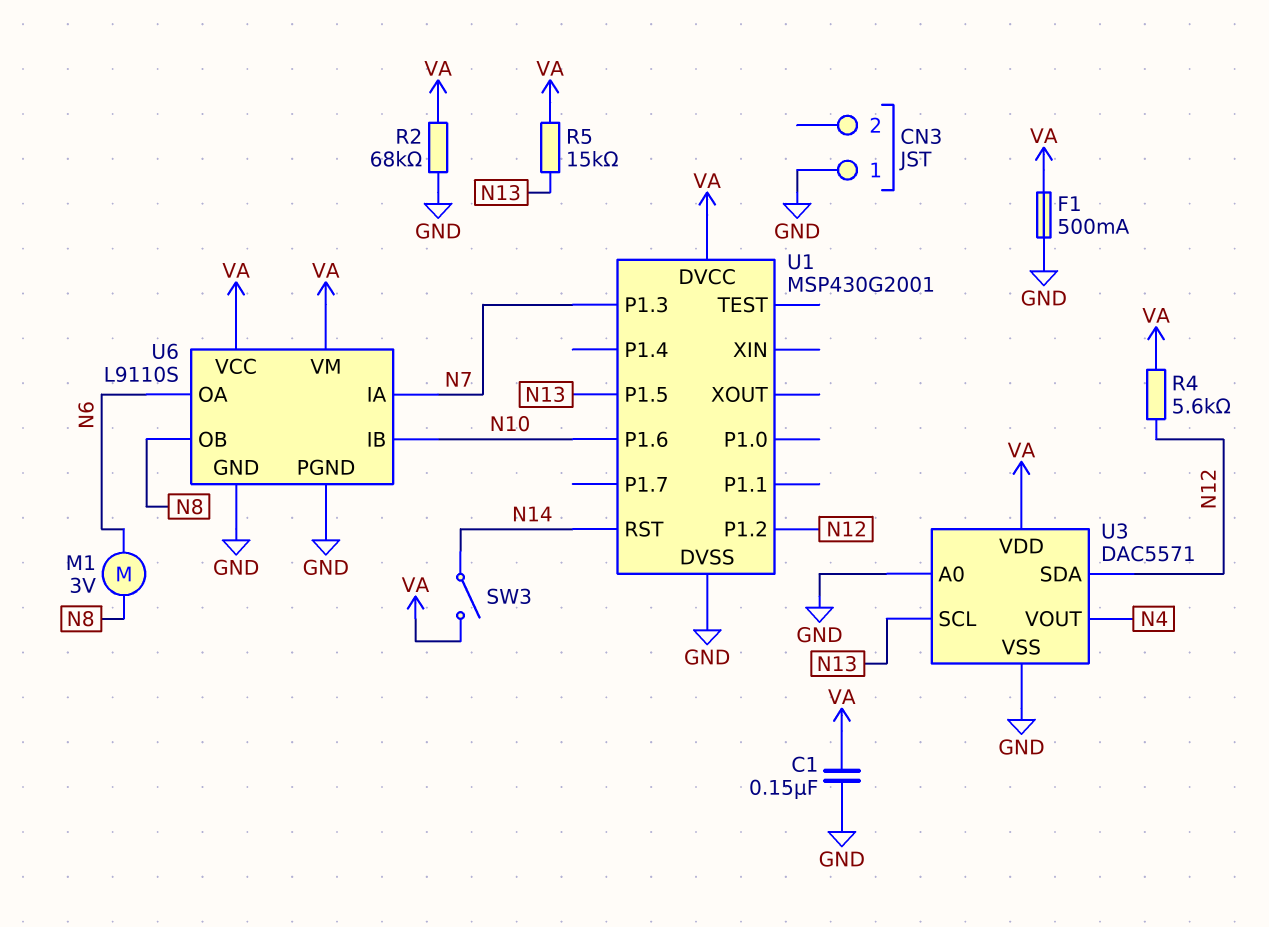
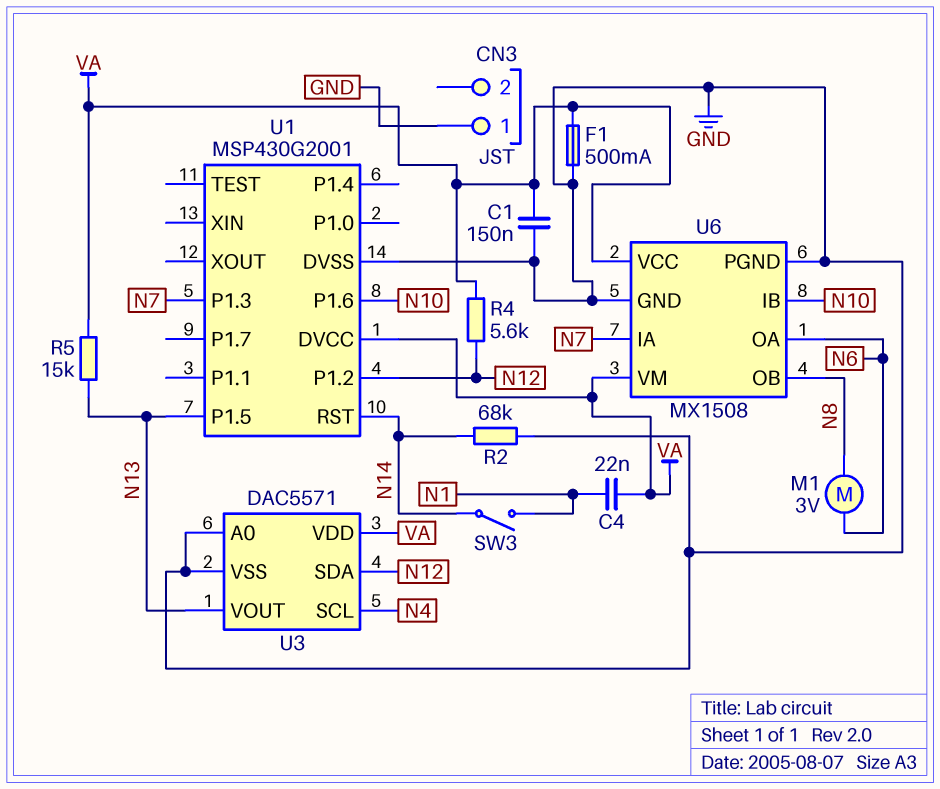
C4: none -> 22nF (N1, VA)
R2: 68k (GND, VA) -> 68k (GND, N14)
SW3: switch (N14, VA) -> switch (N1, N14)
U3 pin SCL: N13 -> N4
U3 pin VOUT: N4 -> N13
U6: L9110S -> MX1508

